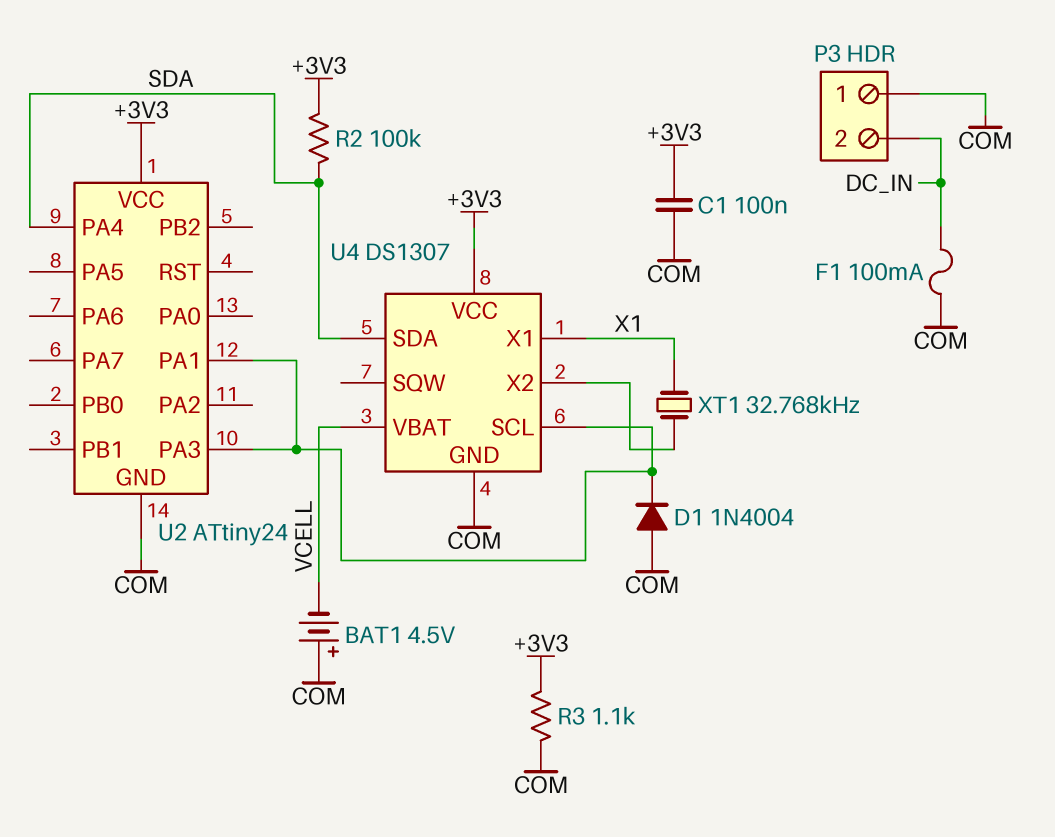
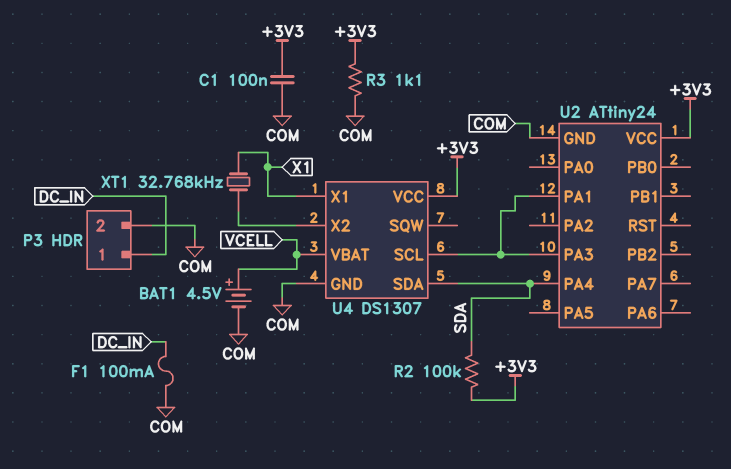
BAT1: 4.5V (plus COM, minus VCELL) -> 4.5V (plus VCELL, minus COM)
D1: diode 1N4004 (A COM, K U2/PA1) -> none
P3 pin 1: COM -> DC_IN
P3 pin 2: DC_IN -> COM

